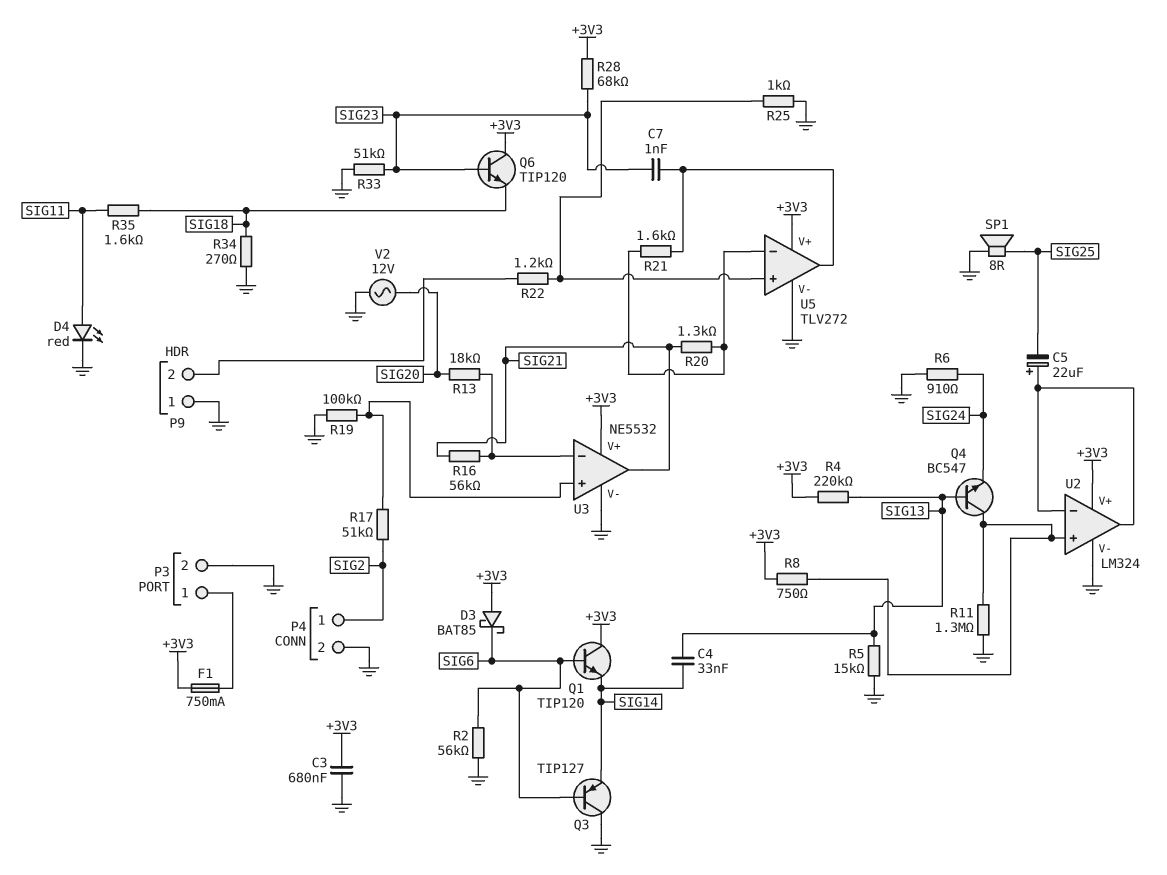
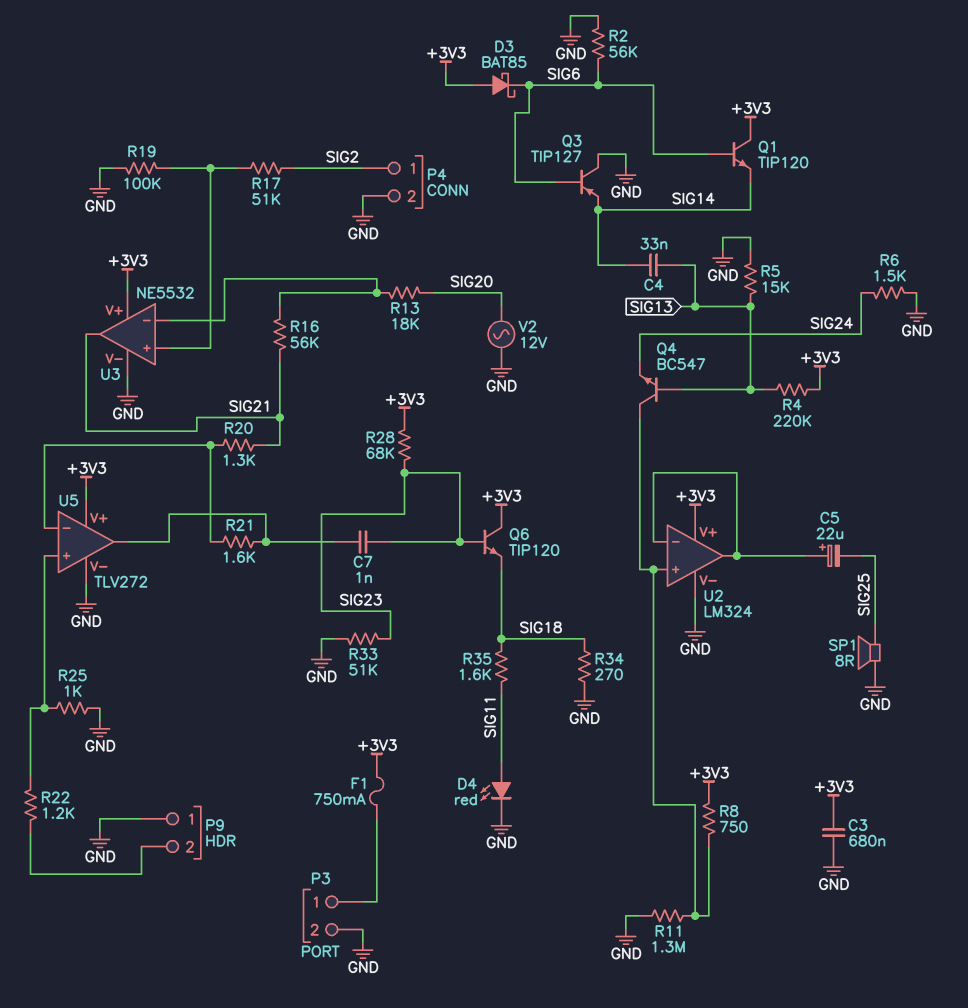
R6: 910 (GND, SIG24) -> 1.5k (GND, SIG24)

